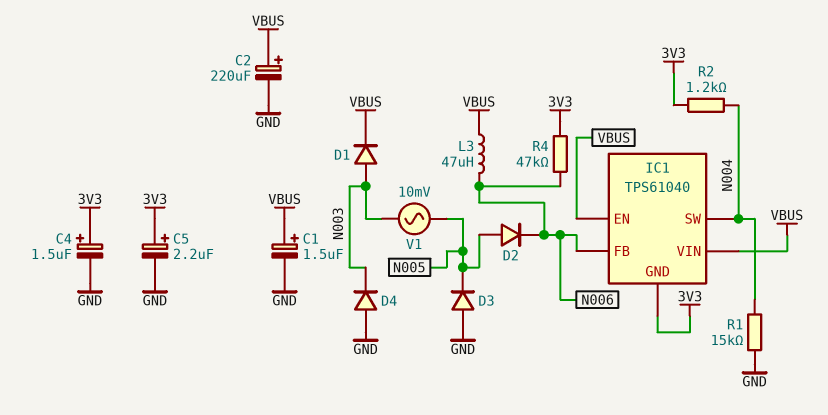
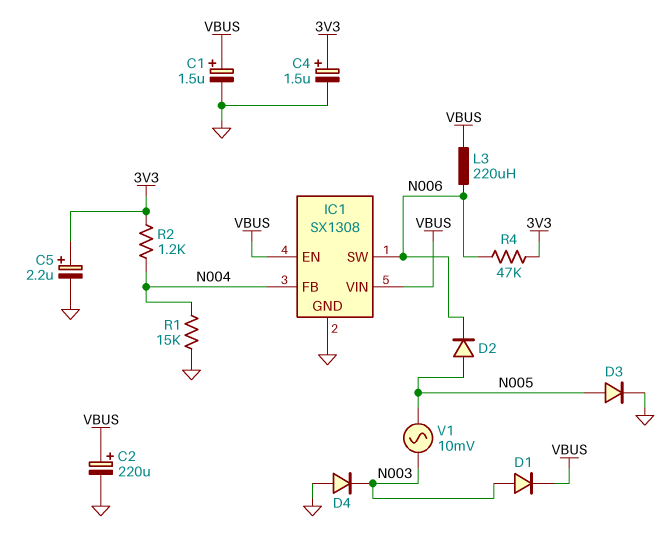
D3: diode (A GND, K N005) -> diode (A N005, K GND)
IC1: TPS61040 -> SX1308
IC1 pin FB: N006 -> N004
IC1 pin GND: 3V3 -> GND
IC1 pin SW: N004 -> N006
L3: 47uH (N006, VBUS) -> 220uH (N006, VBUS)

